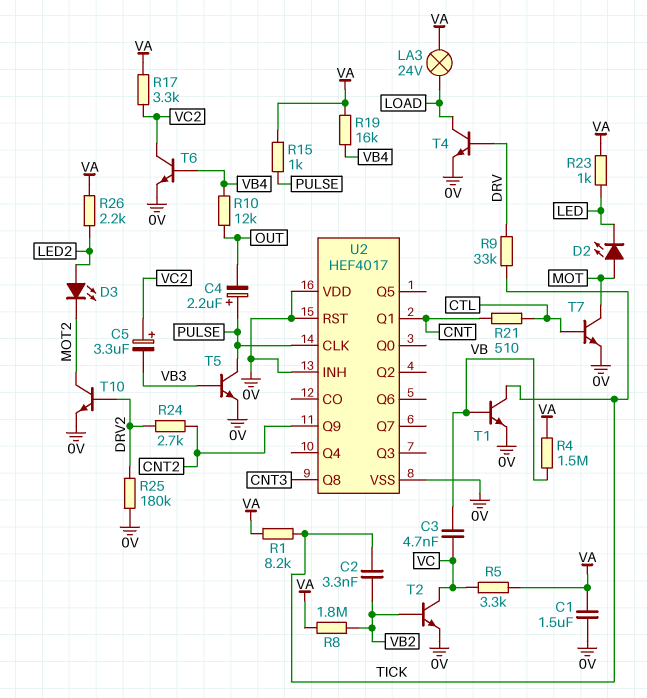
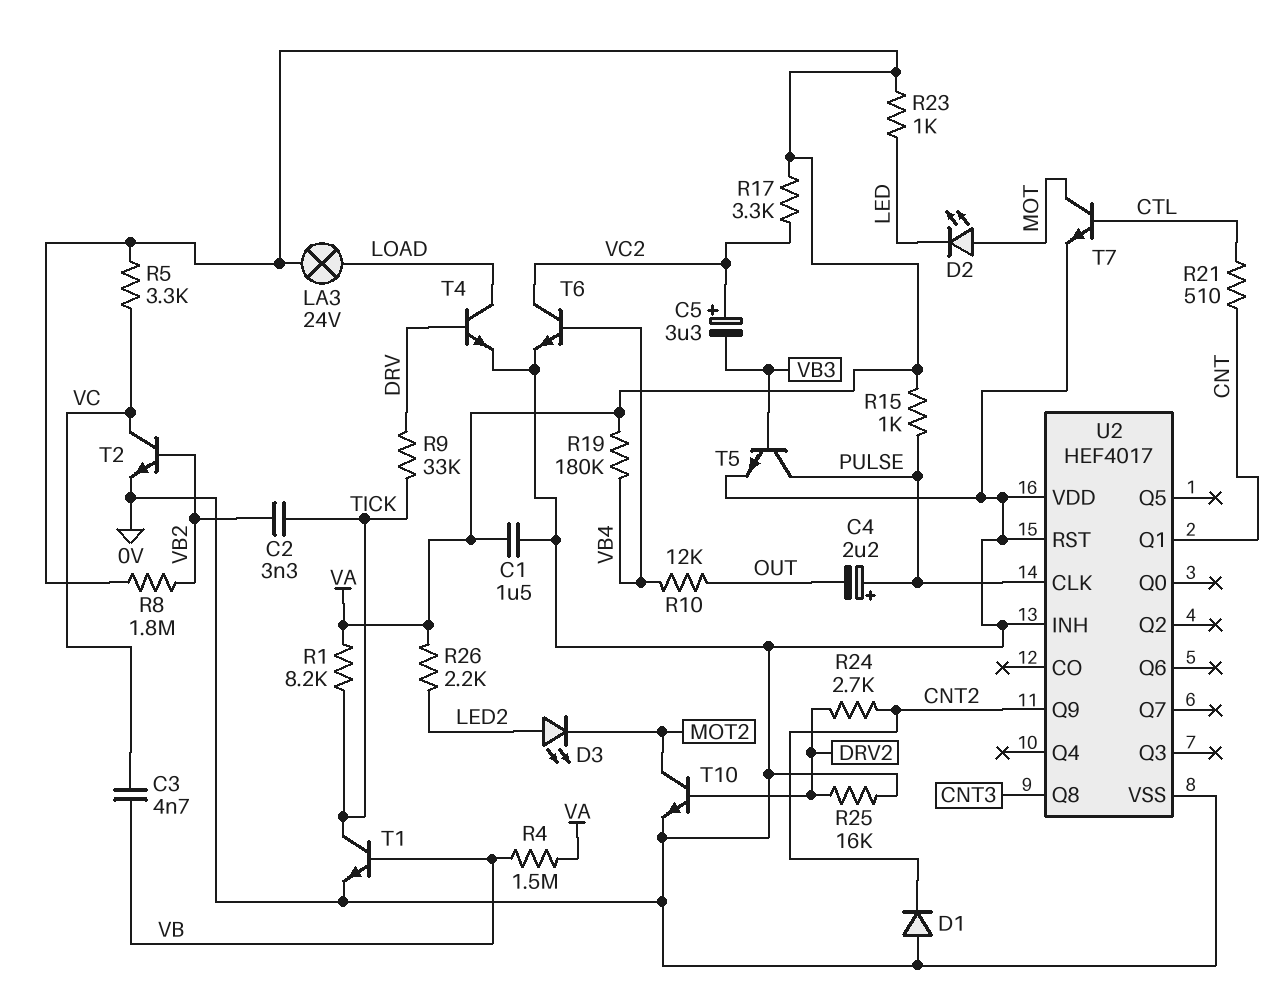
D1: none -> diode (A 0V, K CNT2)
R19: 16k (VA, VB4) -> 180k (VA, VB4)
R25: 180k (0V, DRV2) -> 16k (0V, DRV2)

